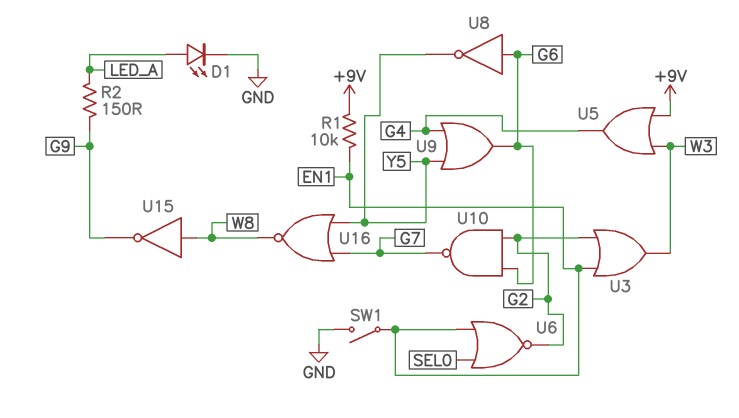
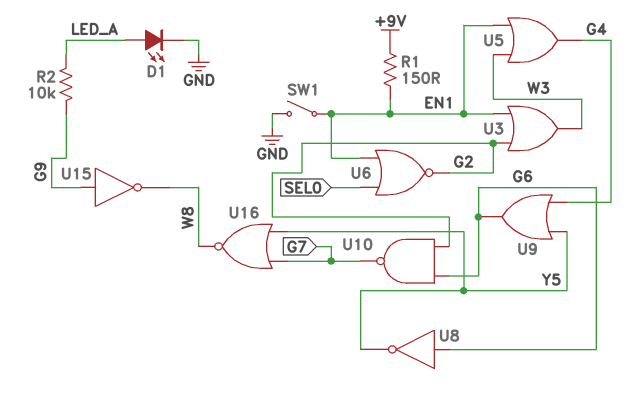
R1: 10k (+9V, EN1) -> 150 (+9V, EN1)
R2: 150 (G9, LED_A) -> 10k (G9, LED_A)
U5: OR (in +9V, in W3, out G4) -> OR (in EN1, in W3, out G4)
U15: NOT (in W8, out G9) -> NOT (in G9, out W8)

